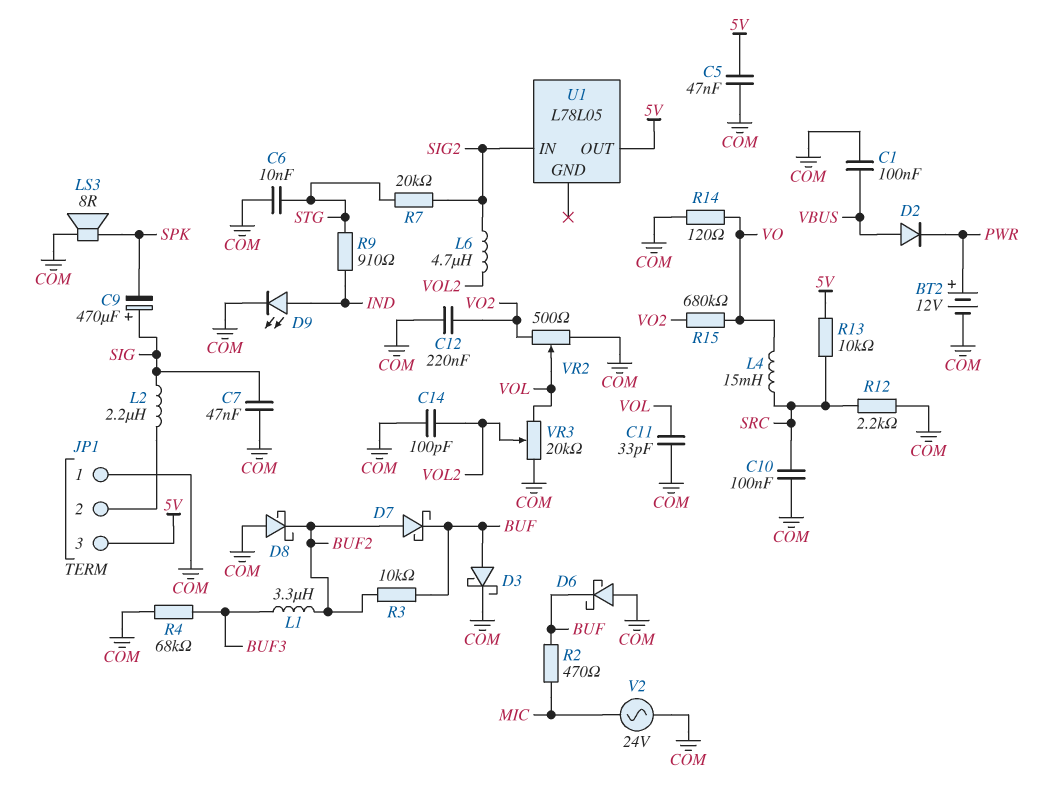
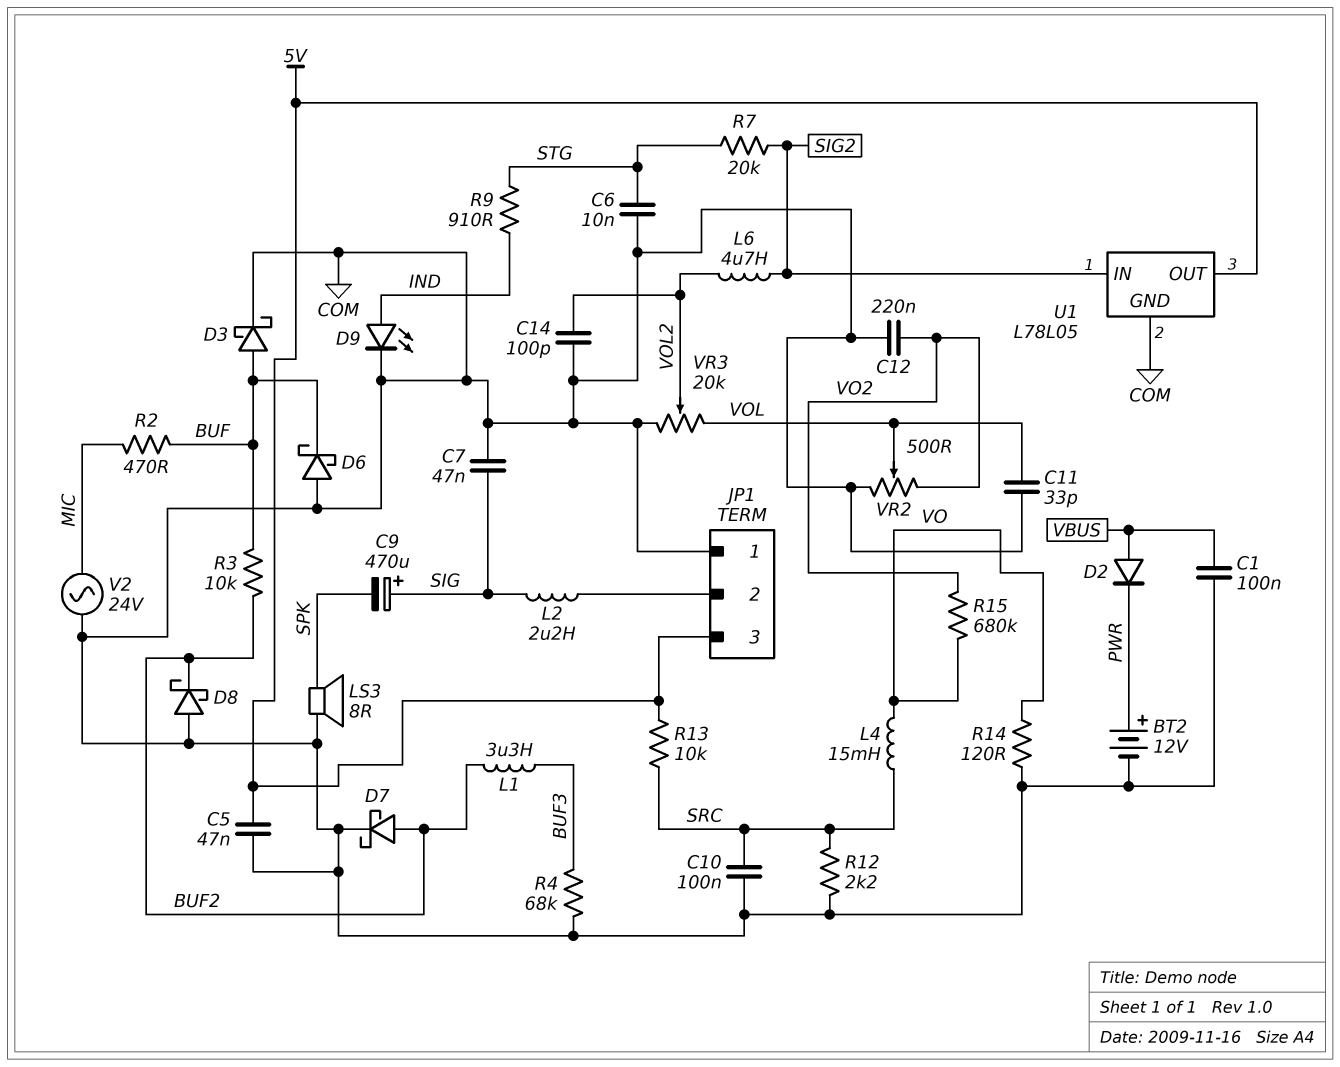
D7: schottky (A BUF2, K BUF) -> schottky (A BUF2, K COM)
U1 pin GND: none -> COM

